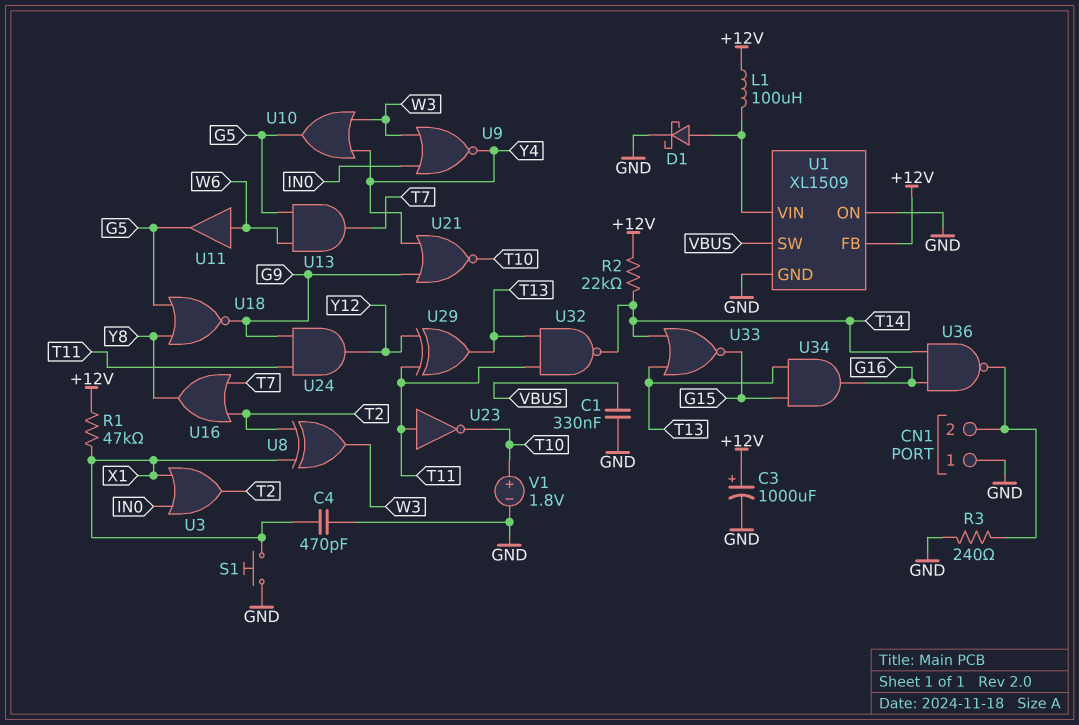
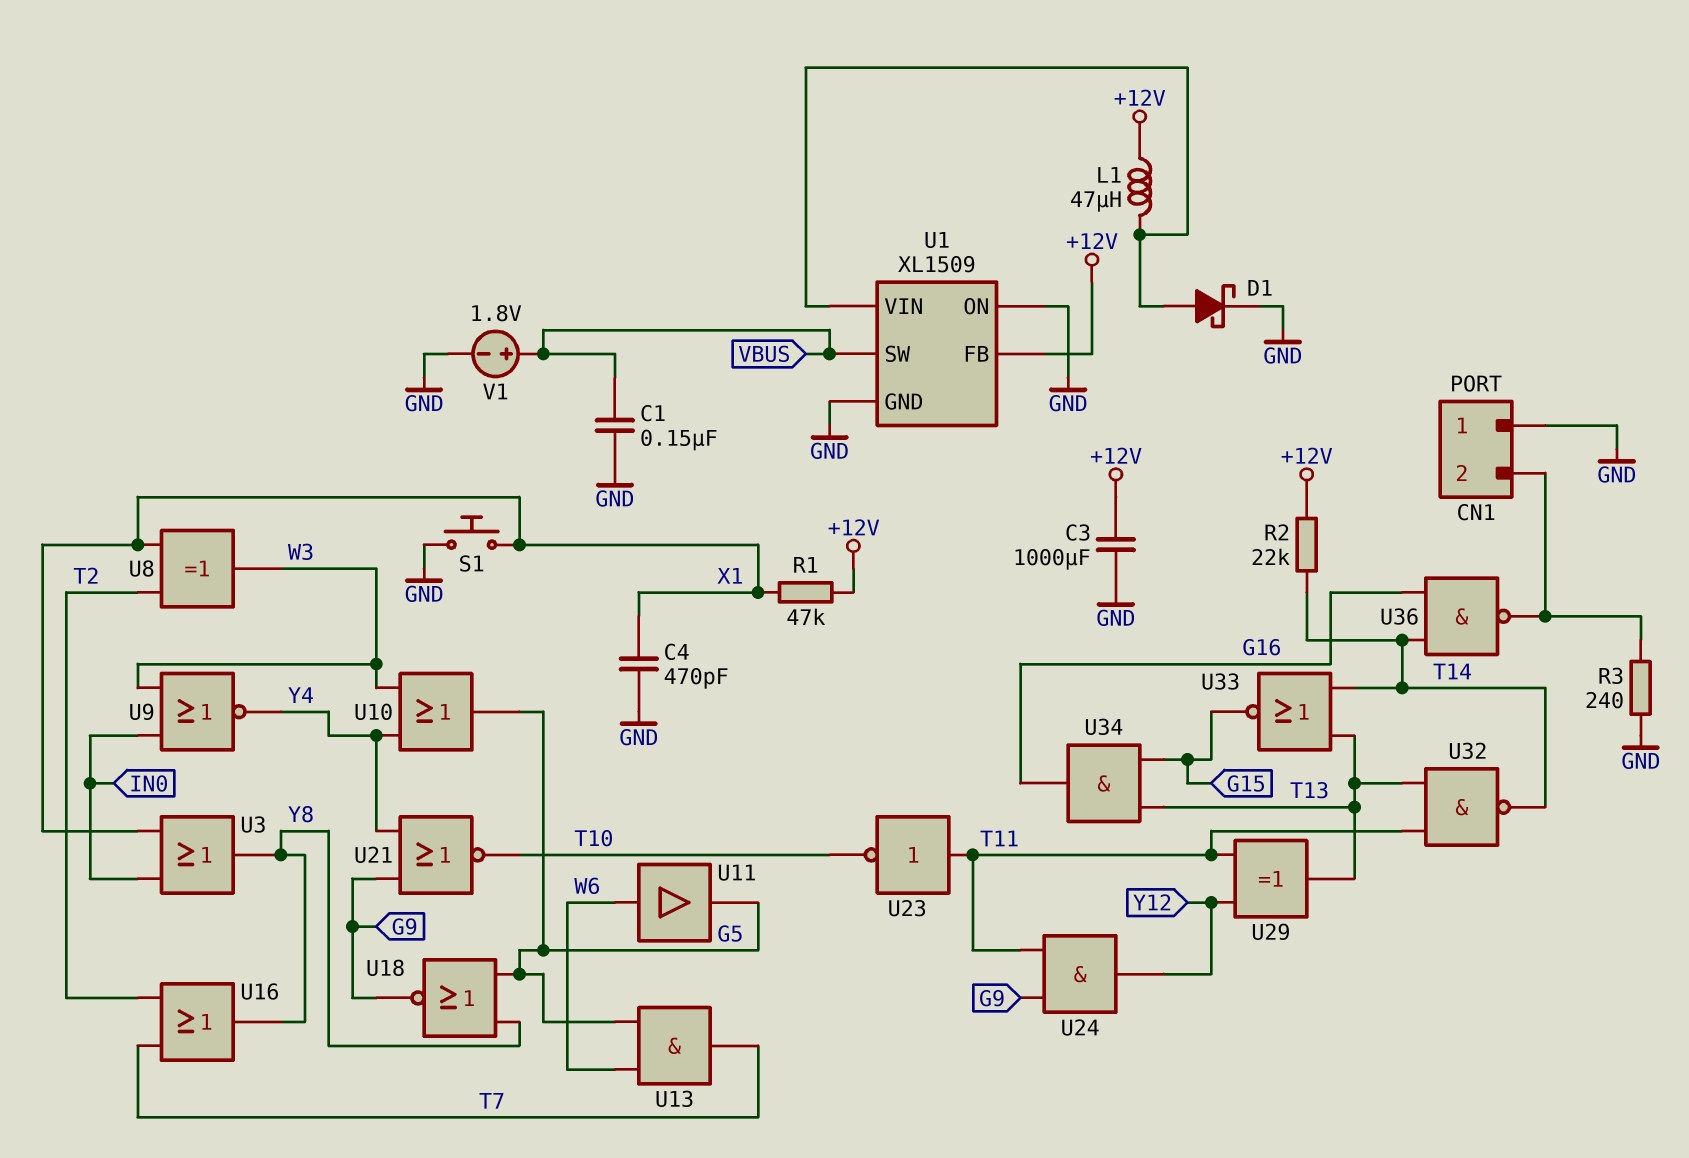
C1: 330nF (GND, VBUS) -> 150nF (GND, VBUS)
C3: 1000uF (plus +12V, minus GND) -> 1000uF (+12V, GND)
L1: 100uH (+12V, U1/VIN) -> 47uH (+12V, U1/VIN)
U3: OR (in IN0, in X1, out T2) -> OR (in IN0, in X1, out Y8)
V1: 1.8V (plus T10, minus GND) -> 1.8V (plus VBUS, minus GND)

